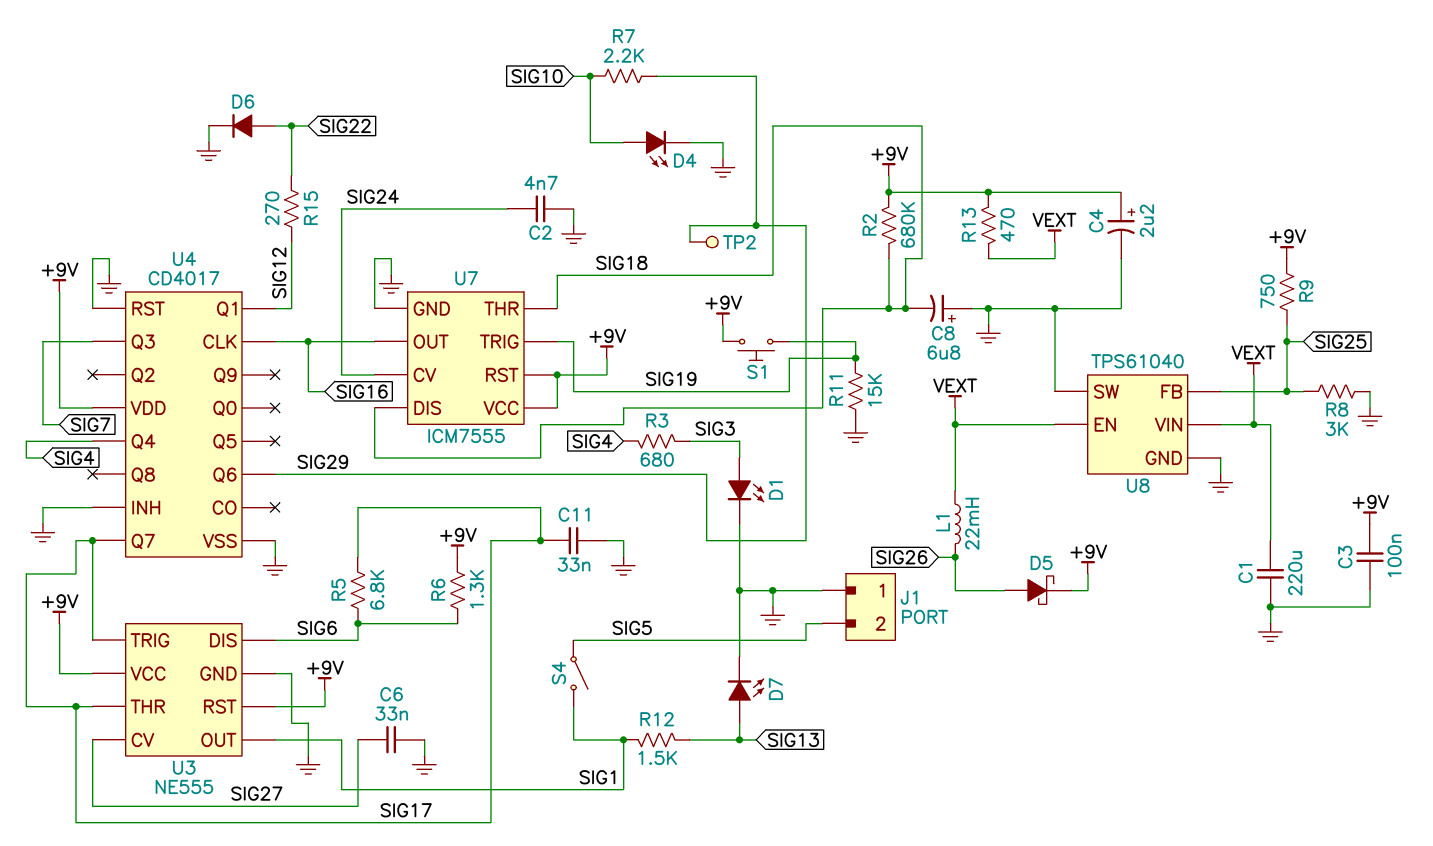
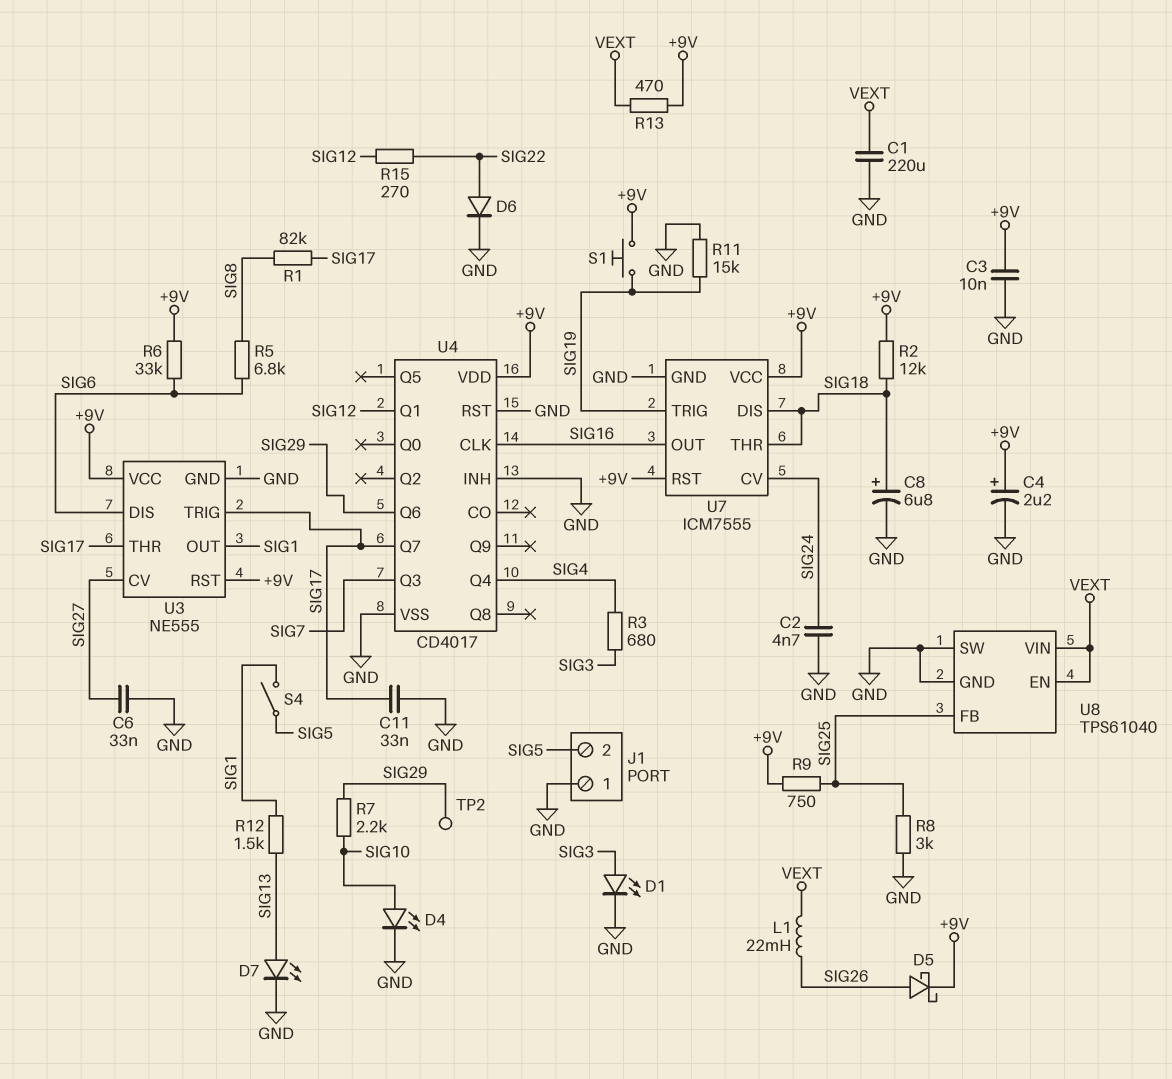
C3: 100nF (+9V, GND) -> 10nF (+9V, GND)
C8: 6.8uF (plus GND, minus SIG18) -> 6.8uF (plus SIG18, minus GND)
R1: none -> 82k (SIG8, SIG17)
R2: 680k (+9V, SIG18) -> 12k (+9V, SIG18)
R5: 6.8k (SIG6, SIG17) -> 6.8k (SIG6, SIG8)
R6: 1.3k (+9V, SIG6) -> 33k (+9V, SIG6)

